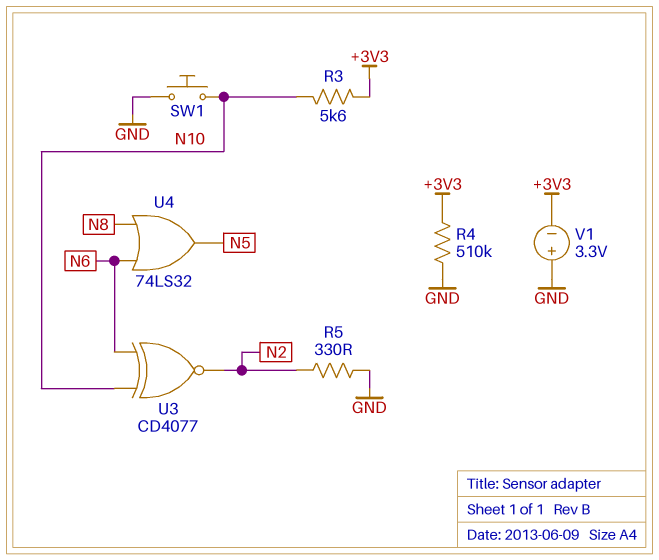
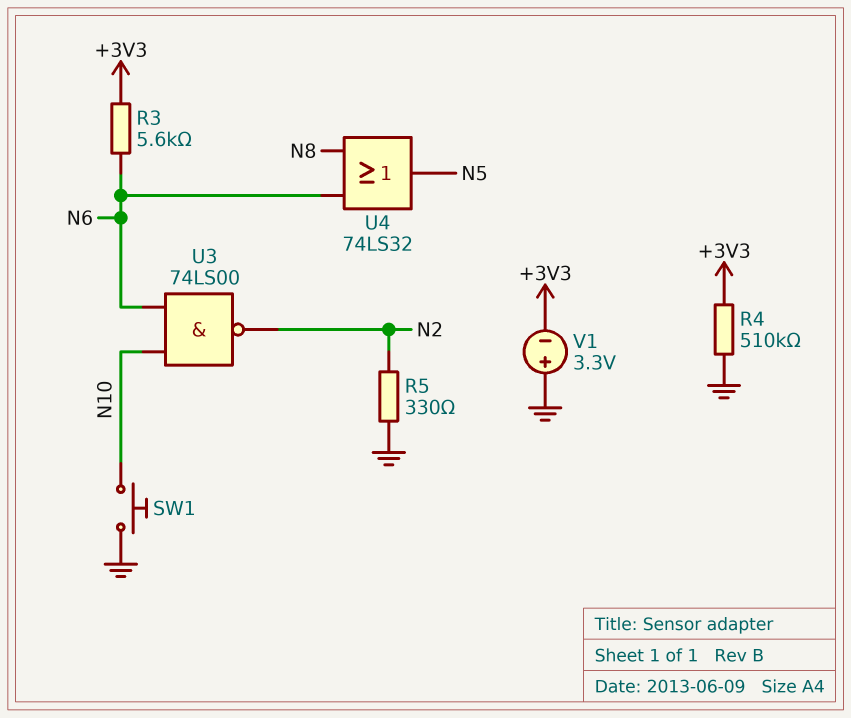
R3: 5.6k (+3V3, N10) -> 5.6k (+3V3, N6)
U3: XNOR CD4077 (in N6, in N10, out N2) -> NAND 74LS00 (in N6, in N10, out N2)

